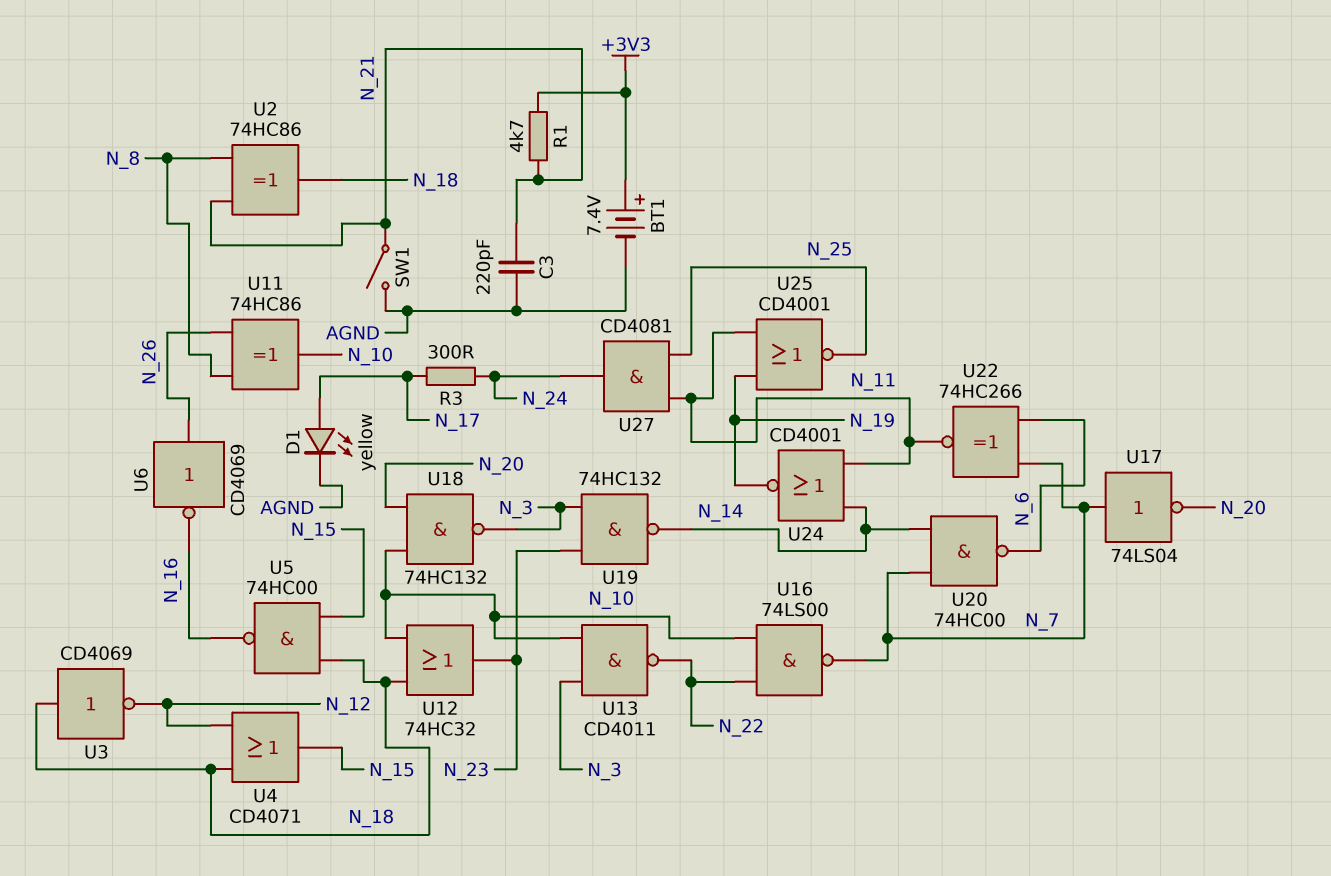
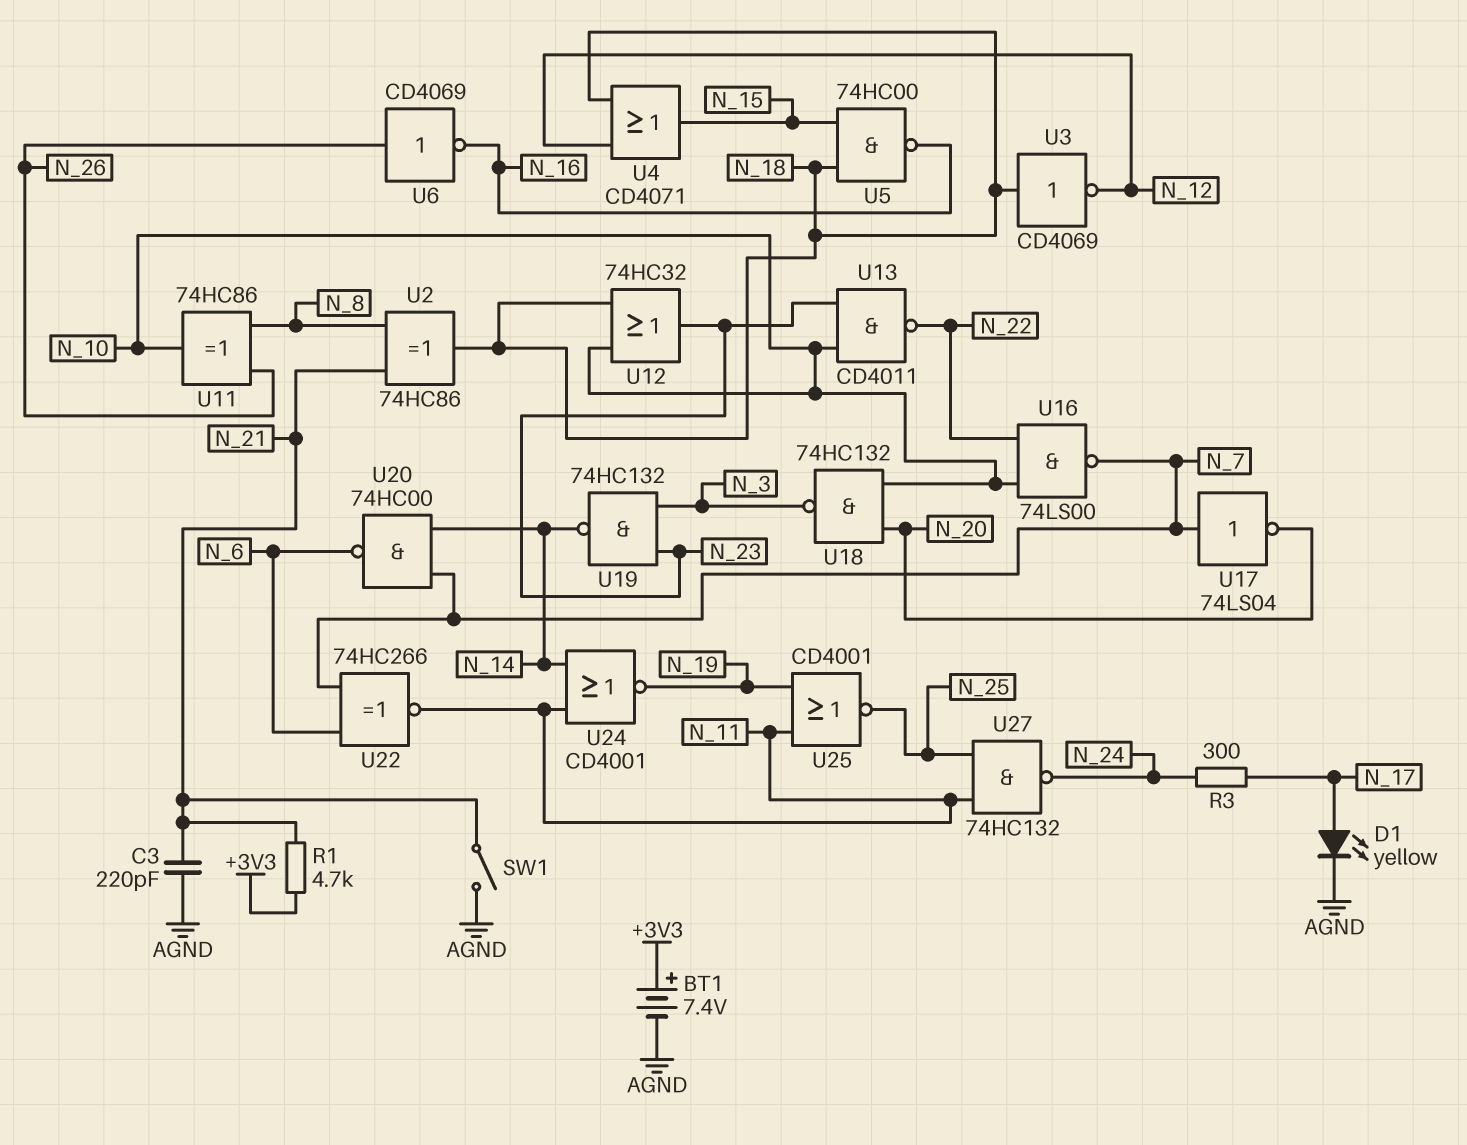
U13: NAND CD4011 (in N_3, in N_10, out N_22) -> NAND CD4011 (in N_10, in N_23, out N_22)
U27: AND CD4081 (in N_11, in N_25, out N_24) -> NAND 74HC132 (in N_11, in N_25, out N_24)

